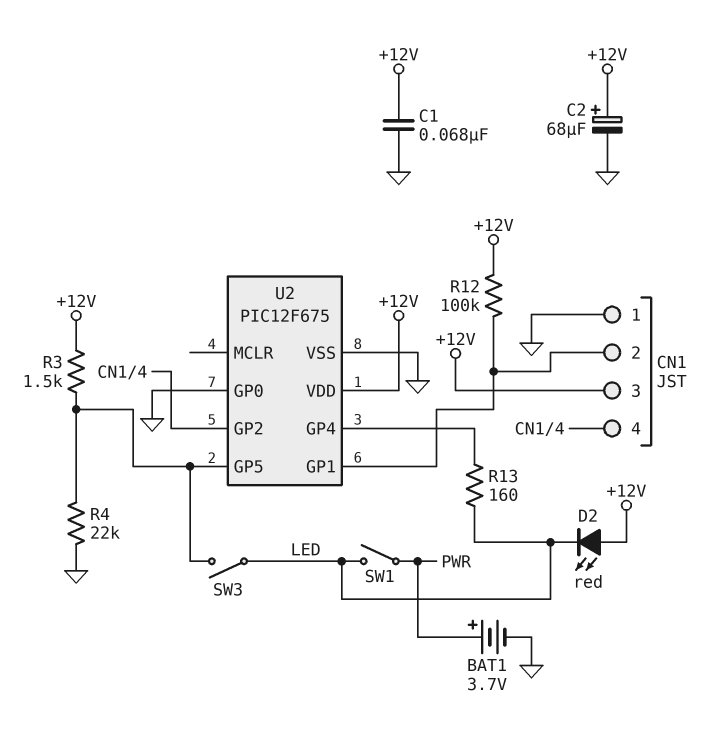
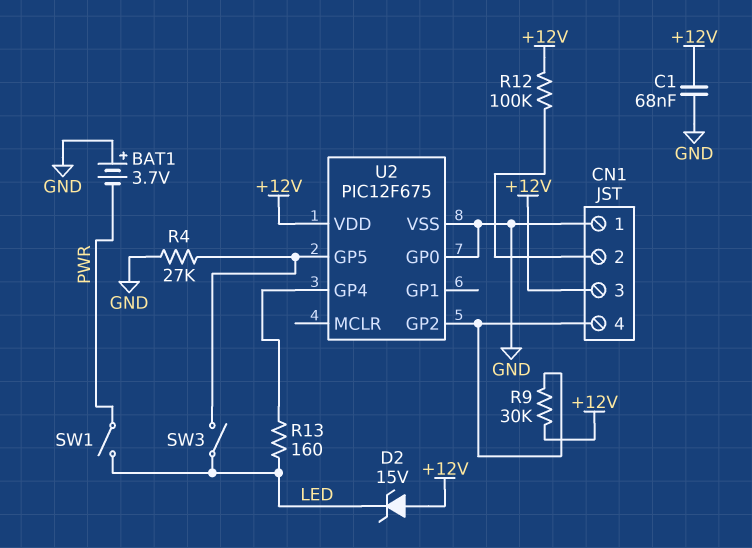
BAT1: 3.7V (plus PWR, minus GND) -> 3.7V (plus GND, minus PWR)
C2: 68uF (plus +12V, minus GND) -> none
D2: LED red (A +12V, K LED) -> zener 15V (A +12V, K LED)
R3: 1.5k (+12V, U2/GP5) -> none
R4: 22k (GND, U2/GP5) -> 27k (GND, U2/GP5)
R9: none -> 30k (+12V, CN1/4)
U2 pin GP1: CN1/2 -> none

